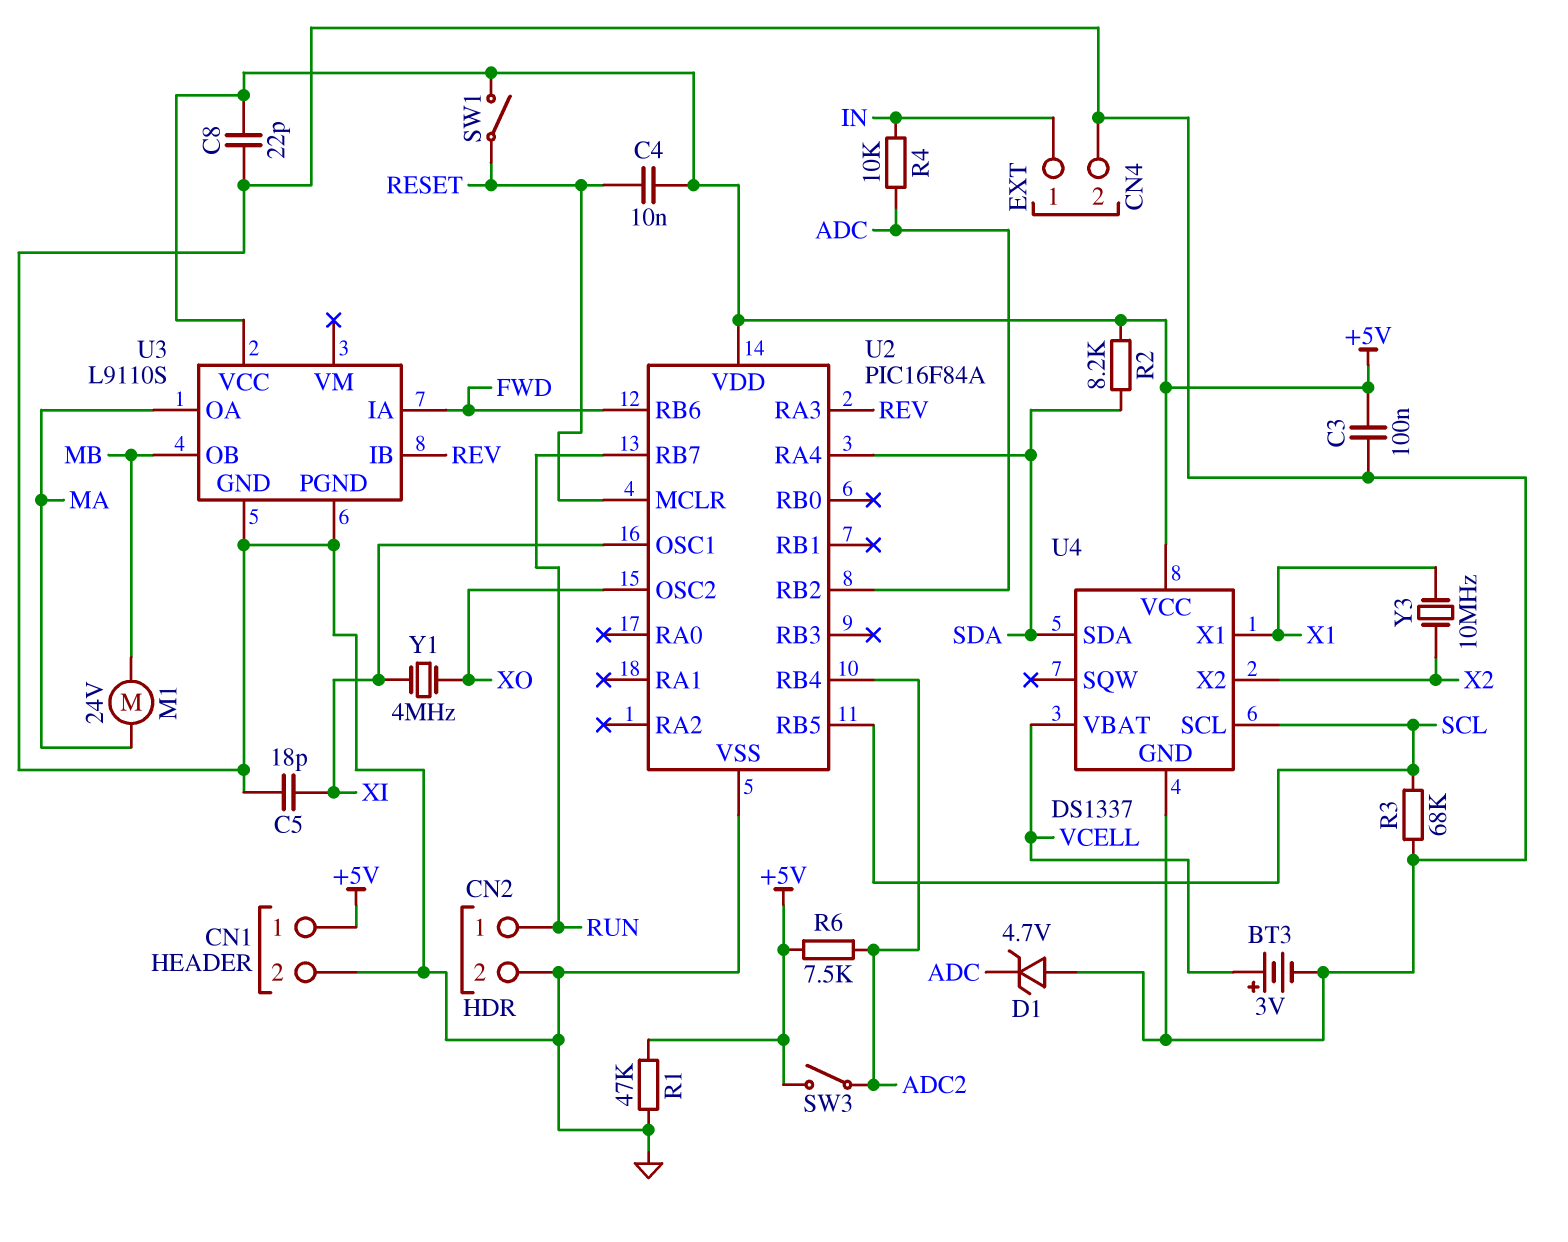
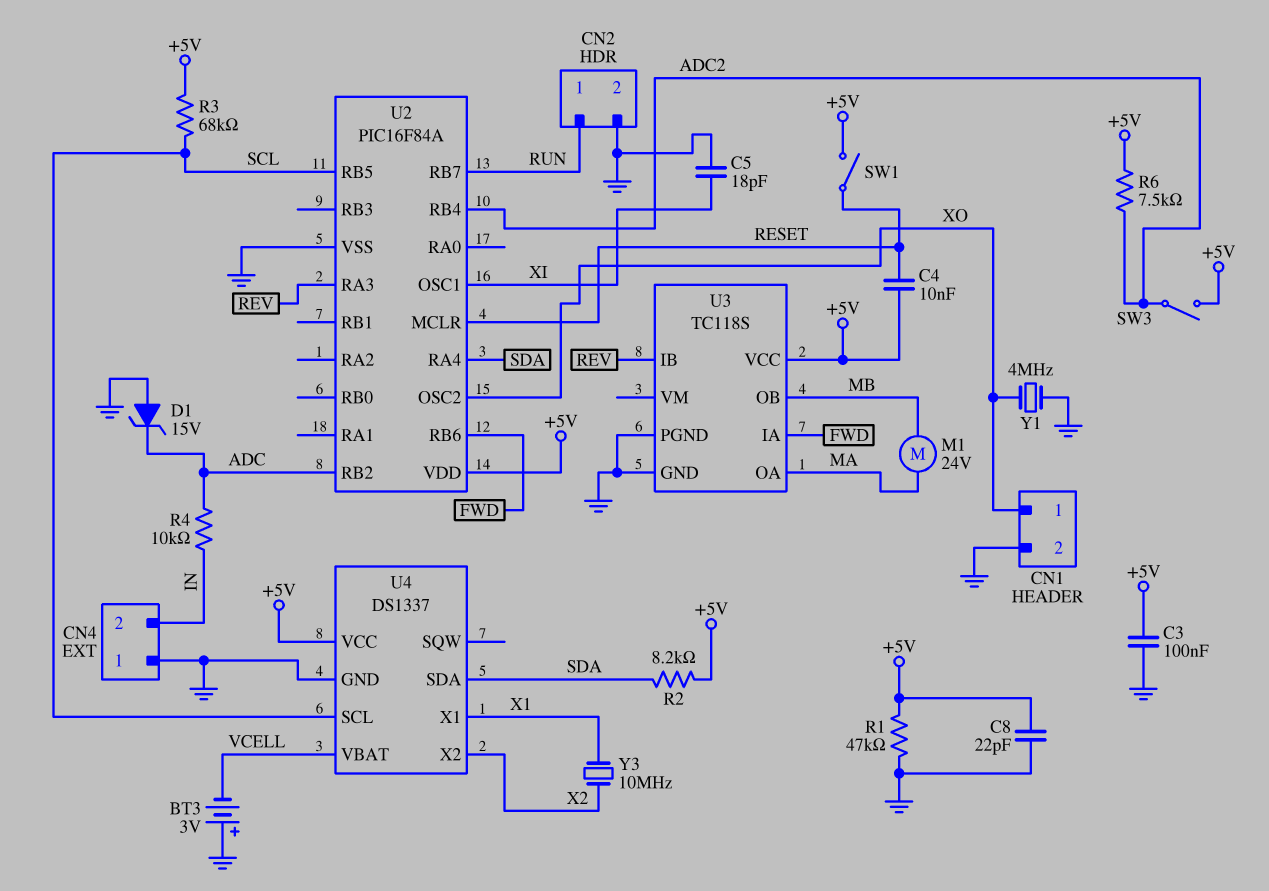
BT3: 3V (plus VCELL, minus GND) -> 3V (plus GND, minus VCELL)
CN1 pin 1: +5V -> XO
CN4 pin 1: IN -> GND
CN4 pin 2: GND -> IN
D1: zener 4.7V (A GND, K ADC) -> zener 15V (A GND, K ADC)
R3: 68k (GND, SCL) -> 68k (+5V, SCL)
U3: L9110S -> TC118S
Y1: 4MHz (XI, XO) -> 4MHz (GND, XO)

